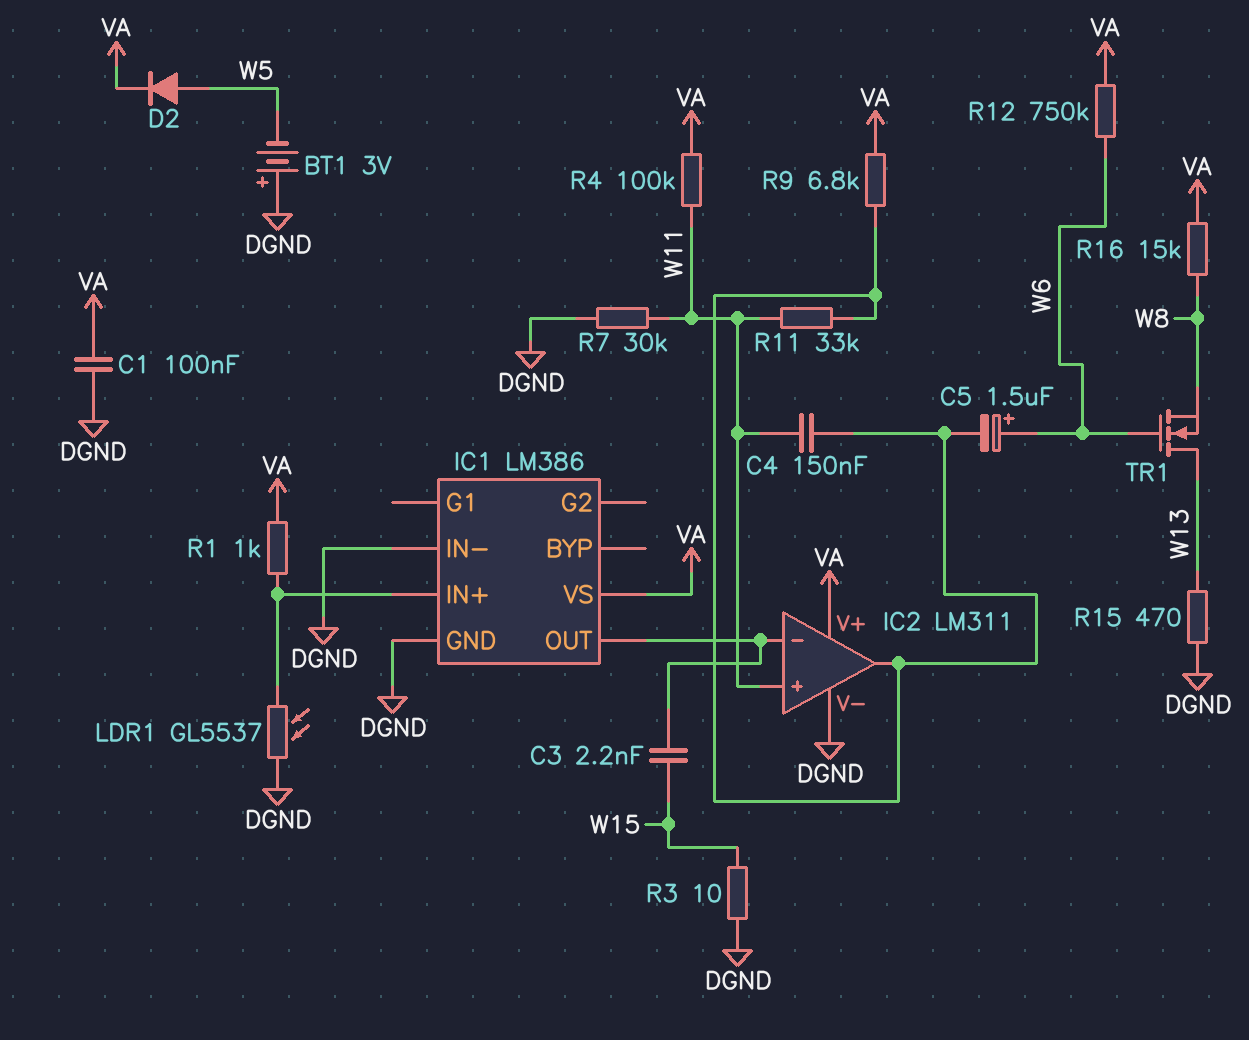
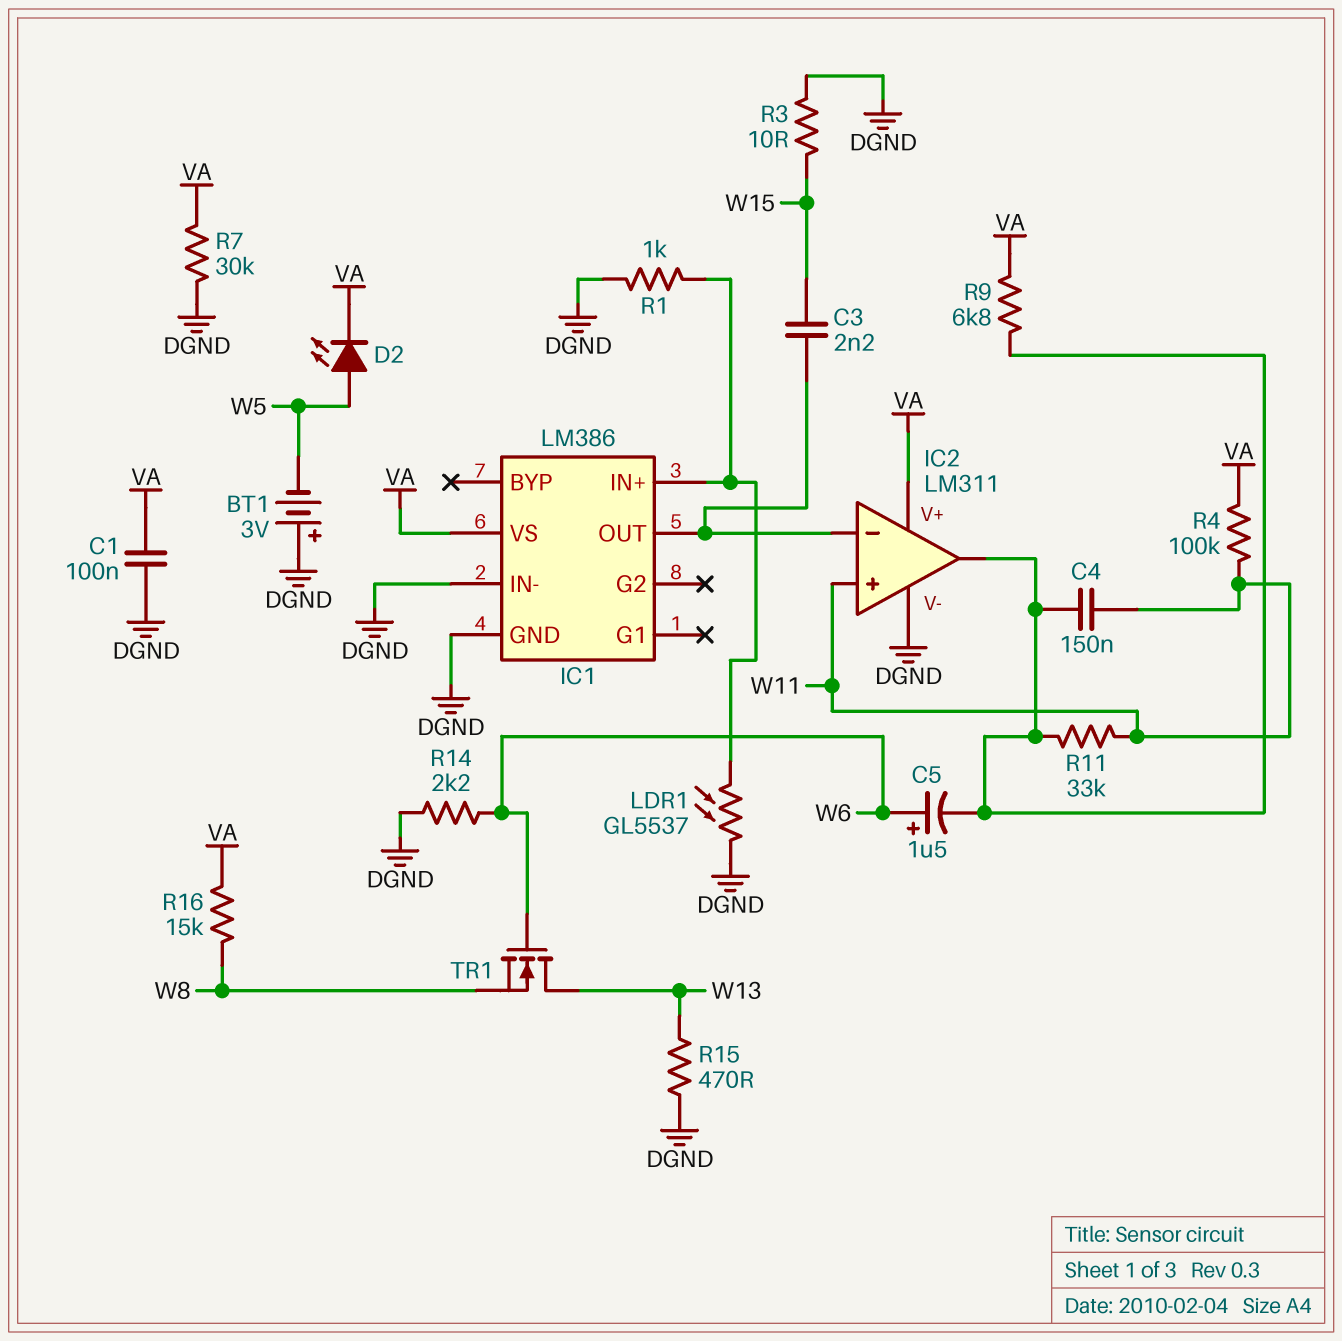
D2: diode (A W5, K VA) -> LED (A W5, K VA)
R1: 1k (IC1/IN+, VA) -> 1k (DGND, IC1/IN+)
R7: 30k (DGND, W11) -> 30k (DGND, VA)
R12: 750k (VA, W6) -> none
R14: none -> 2.2k (DGND, W6)

